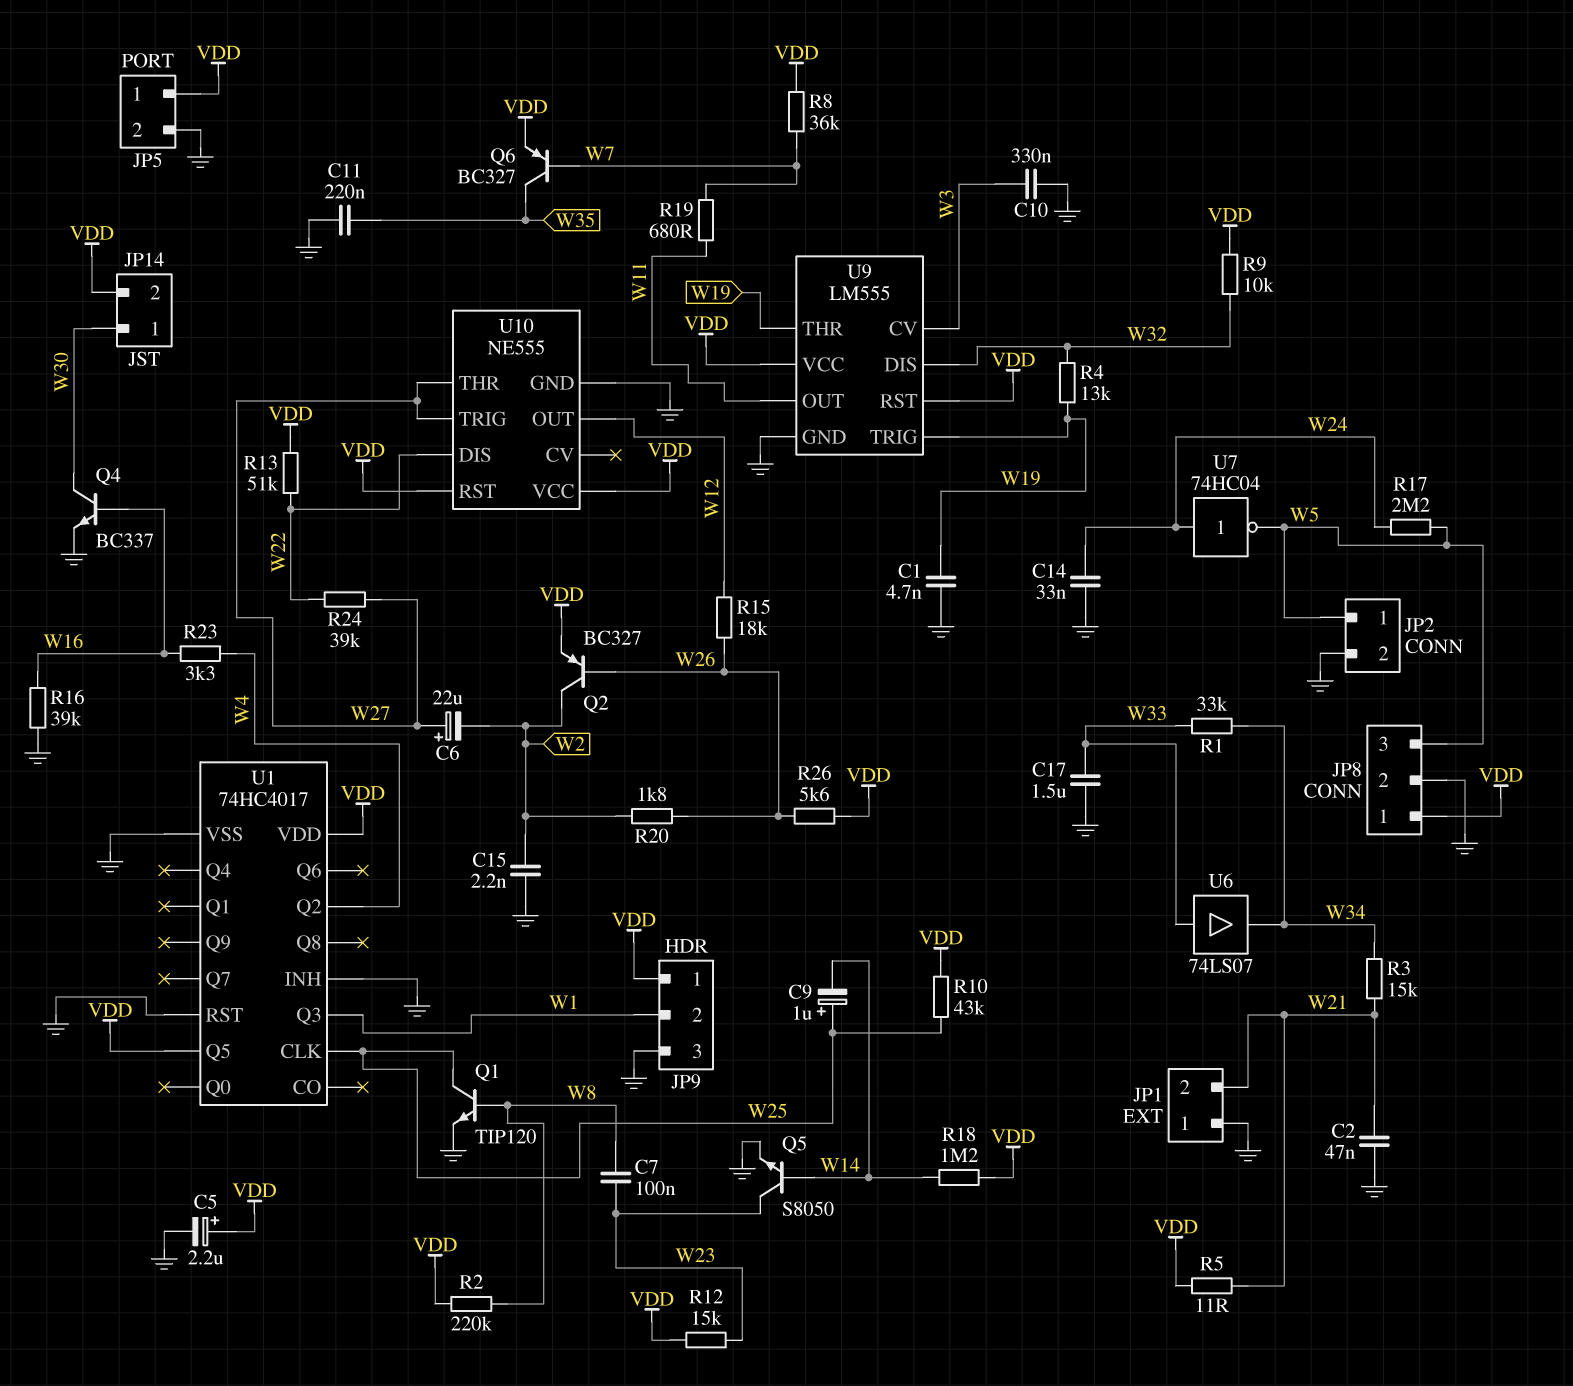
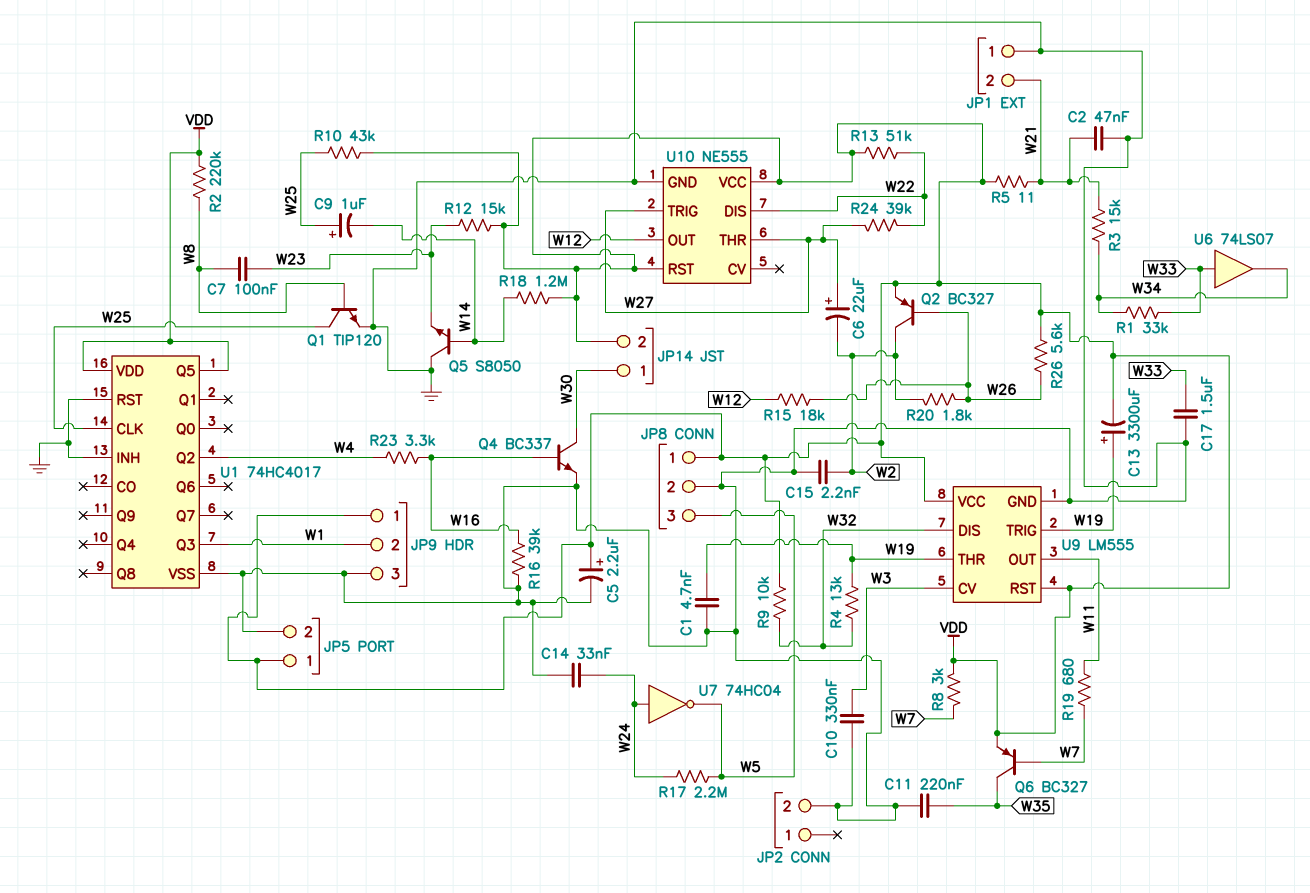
C13: none -> 3300uF (plus W19, minus VDD)
JP2 pin 1: W5 -> none
Q5: NPN S8050 (B W14, C W23, E GND) -> NPN S8050 (B W14, C GND, E W23)
R8: 36k (VDD, W7) -> 3k (VDD, W7)

